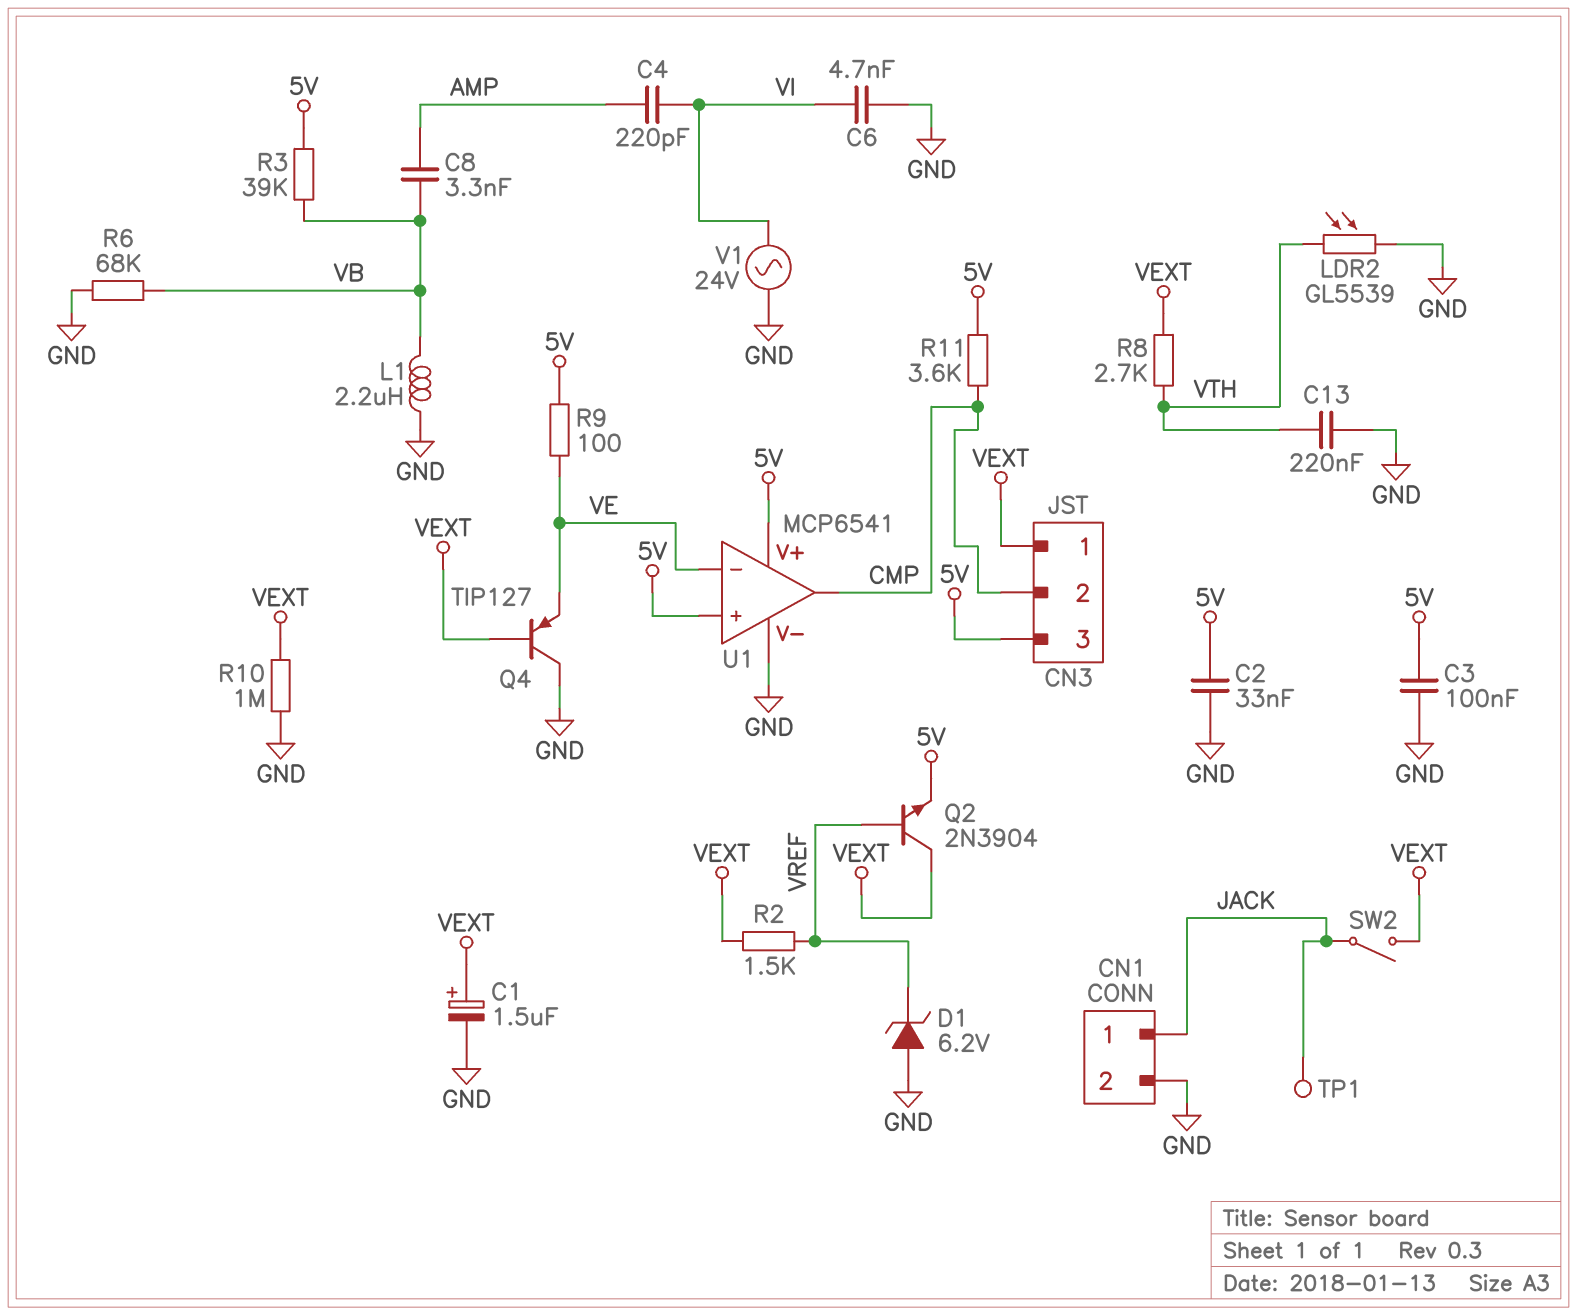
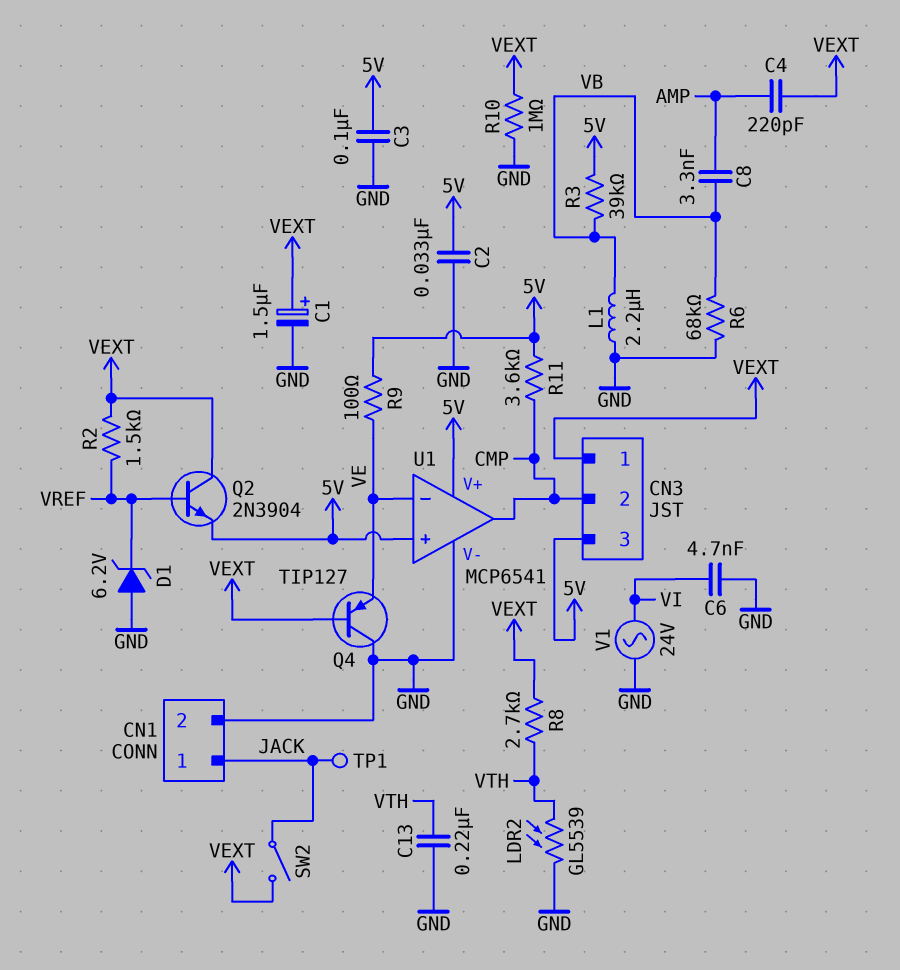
C4: 220pF (AMP, VI) -> 220pF (AMP, VEXT)

